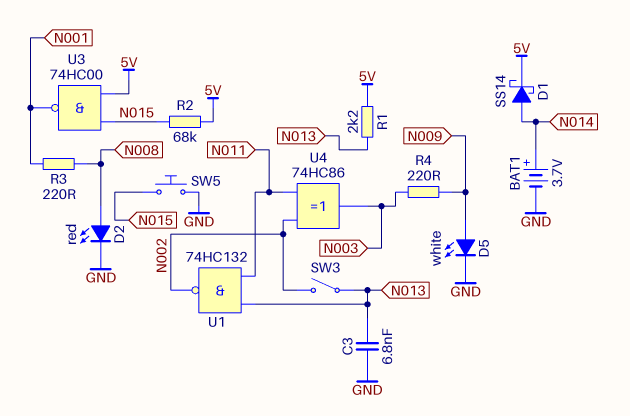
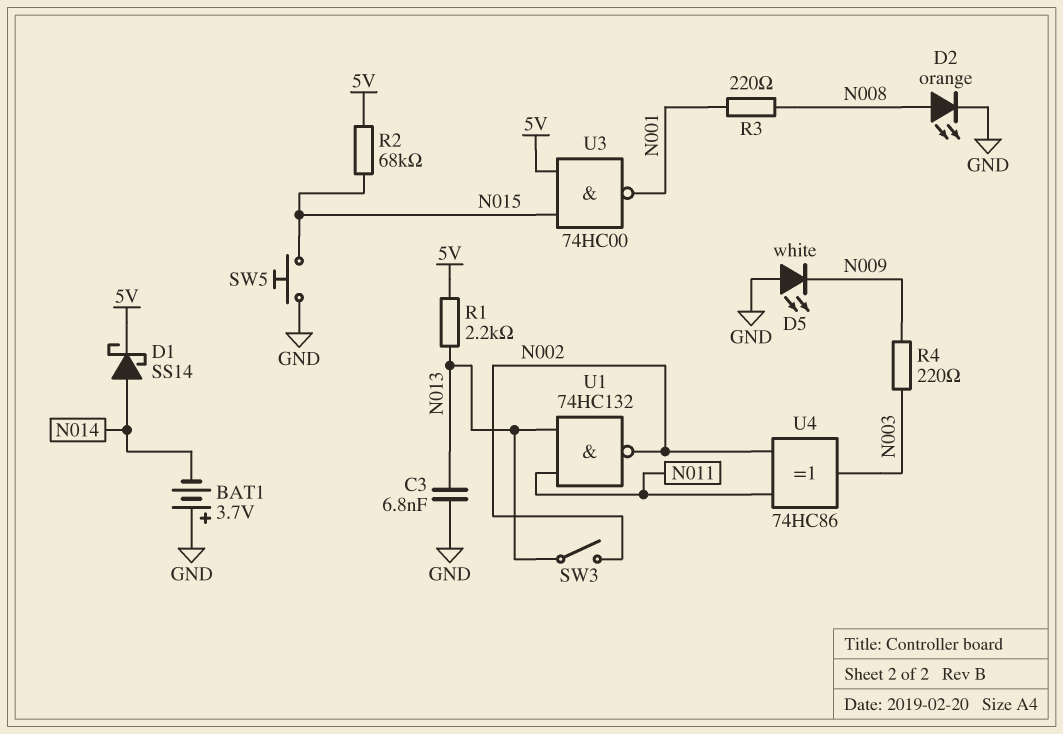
BAT1: 3.7V (plus N014, minus GND) -> 3.7V (plus GND, minus N014)
D2: LED red (A N008, K GND) -> LED orange (A N008, K GND)
D5: LED white (A N009, K GND) -> LED white (A GND, K N009)

